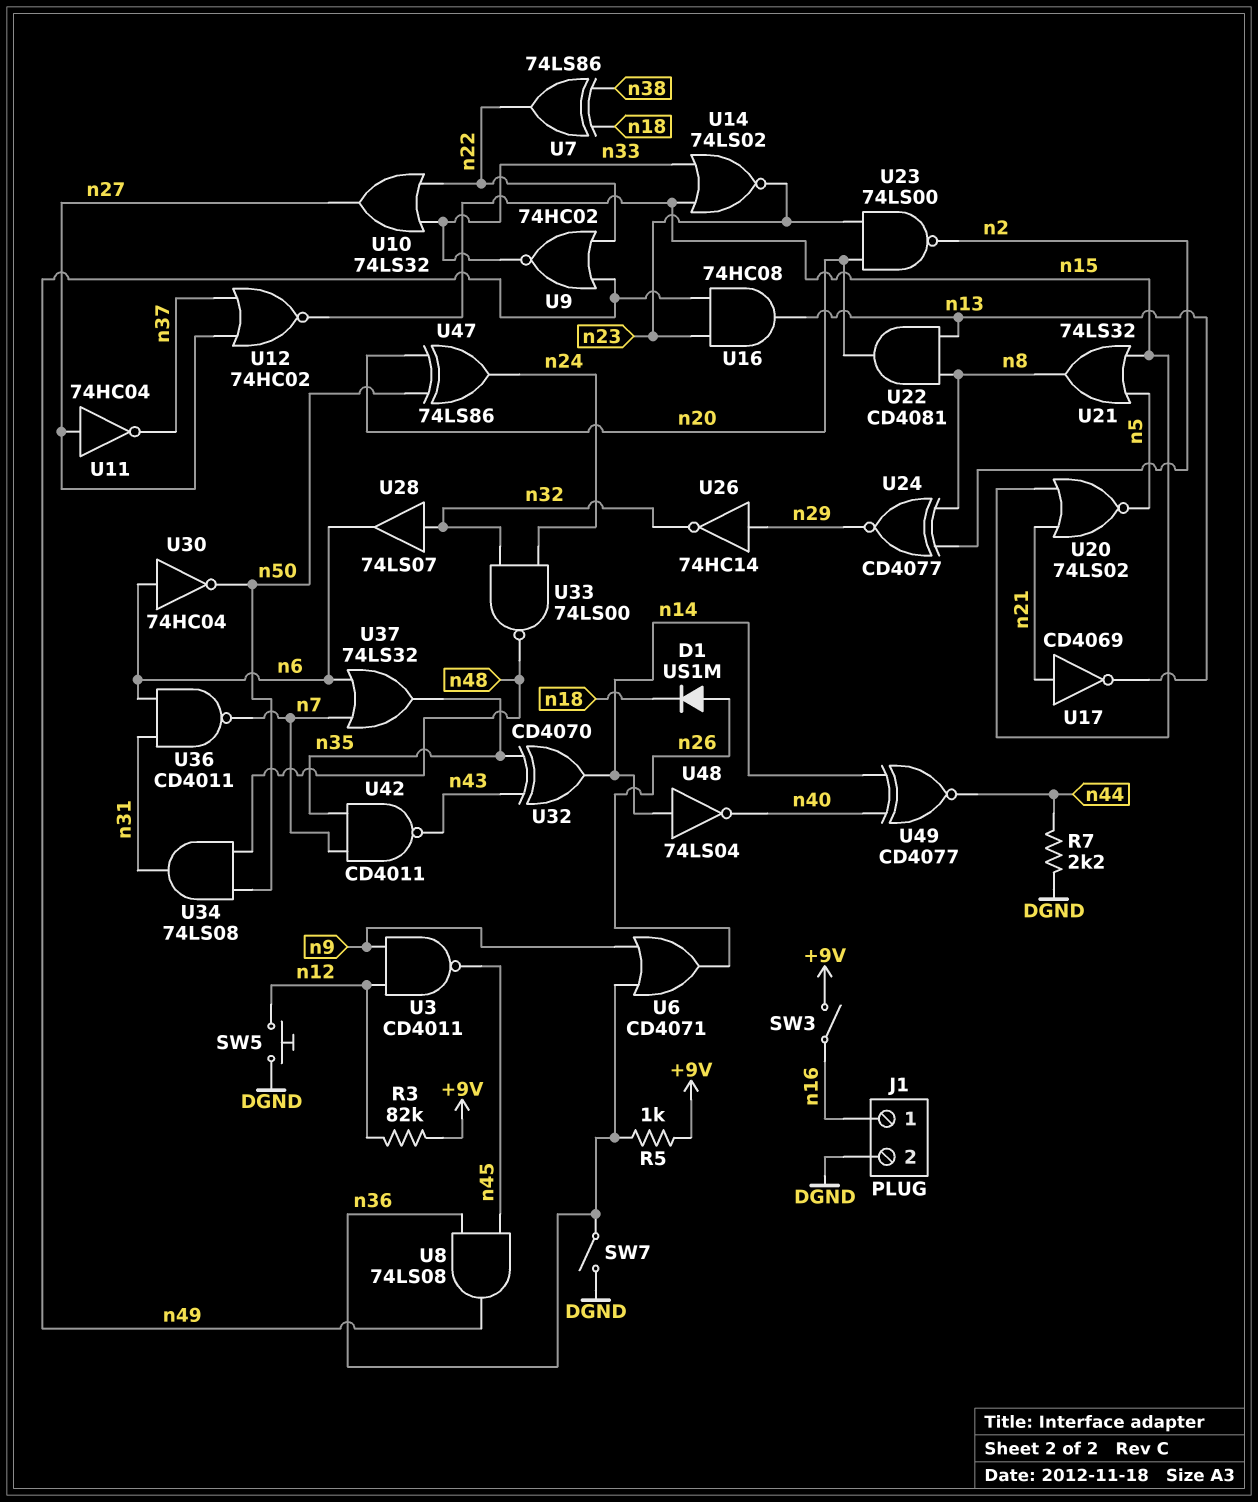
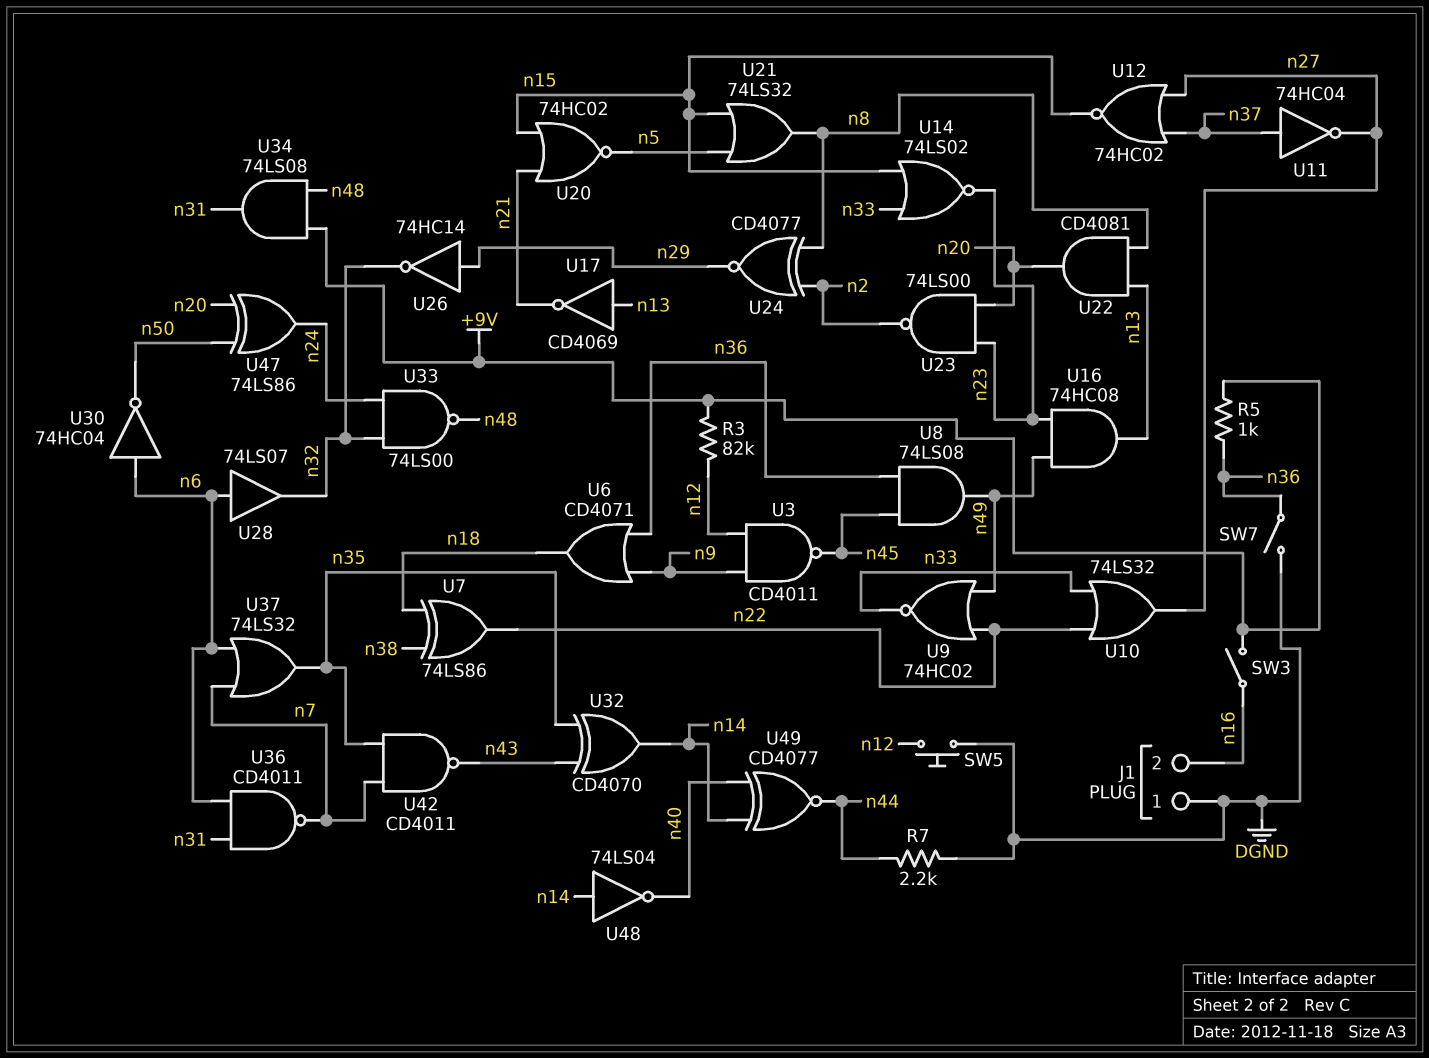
D1: diode US1M (A n26, K n18) -> none
J1 pin 1: n16 -> DGND
J1 pin 2: DGND -> n16
U6: OR CD4071 (in n9, in n36, out n26) -> OR CD4071 (in n9, in n36, out n18)
U11: NOT 74HC04 (in n27, out n37) -> NOT 74HC04 (in n37, out n27)
U17: NOT CD4069 (in n21, out n13) -> NOT CD4069 (in n13, out n21)
U20: NOR 74LS02 (in n15, in n21, out n5) -> NOR 74HC02 (in n15, in n21, out n5)
U28: buffer 74LS07 (in n32, out n6) -> buffer 74LS07 (in n6, out n32)
U34: AND 74LS08 (in n48, in n50, out n31) -> AND 74LS08 (in +9V, in n48, out n31)

